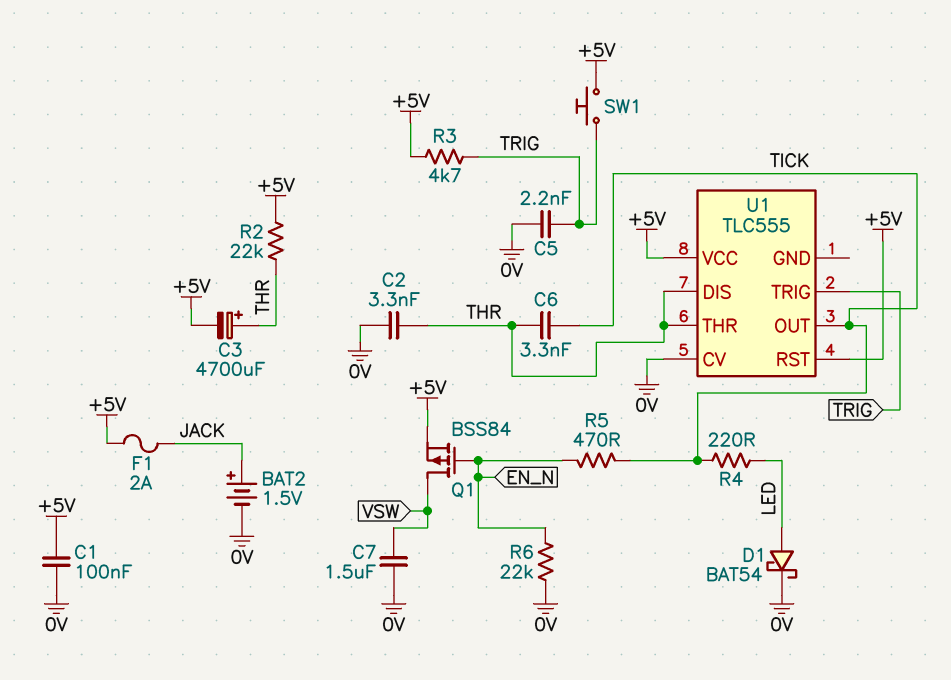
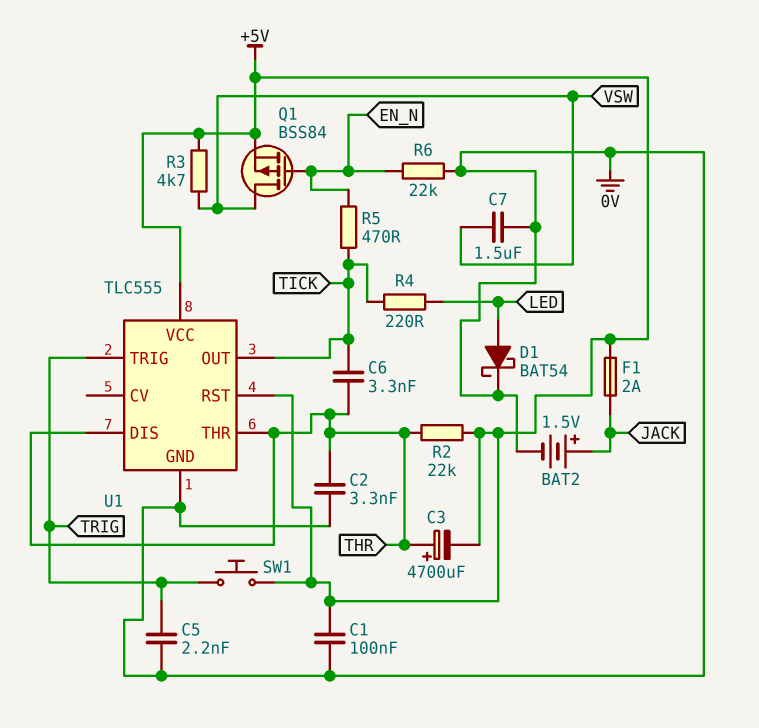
R3: 4.7k (+5V, TRIG) -> 4.7k (+5V, VSW)
U1 pin CV: 0V -> none
U1 pin GND: none -> 0V

